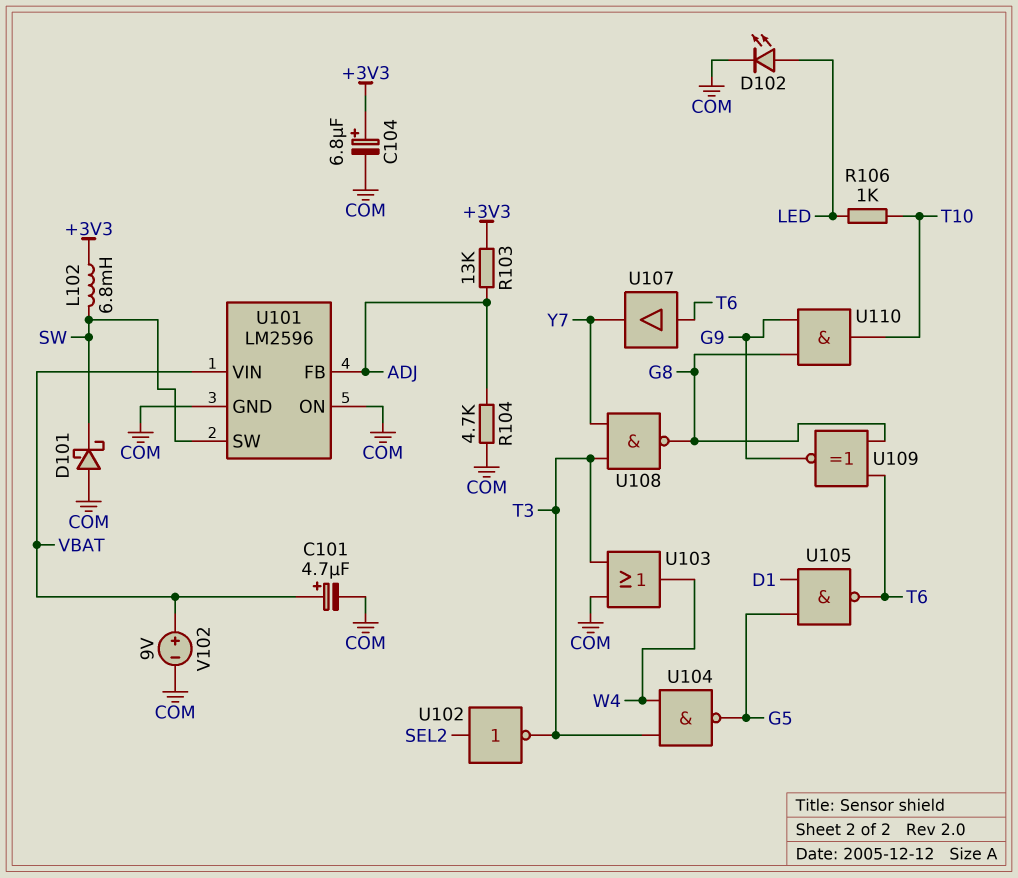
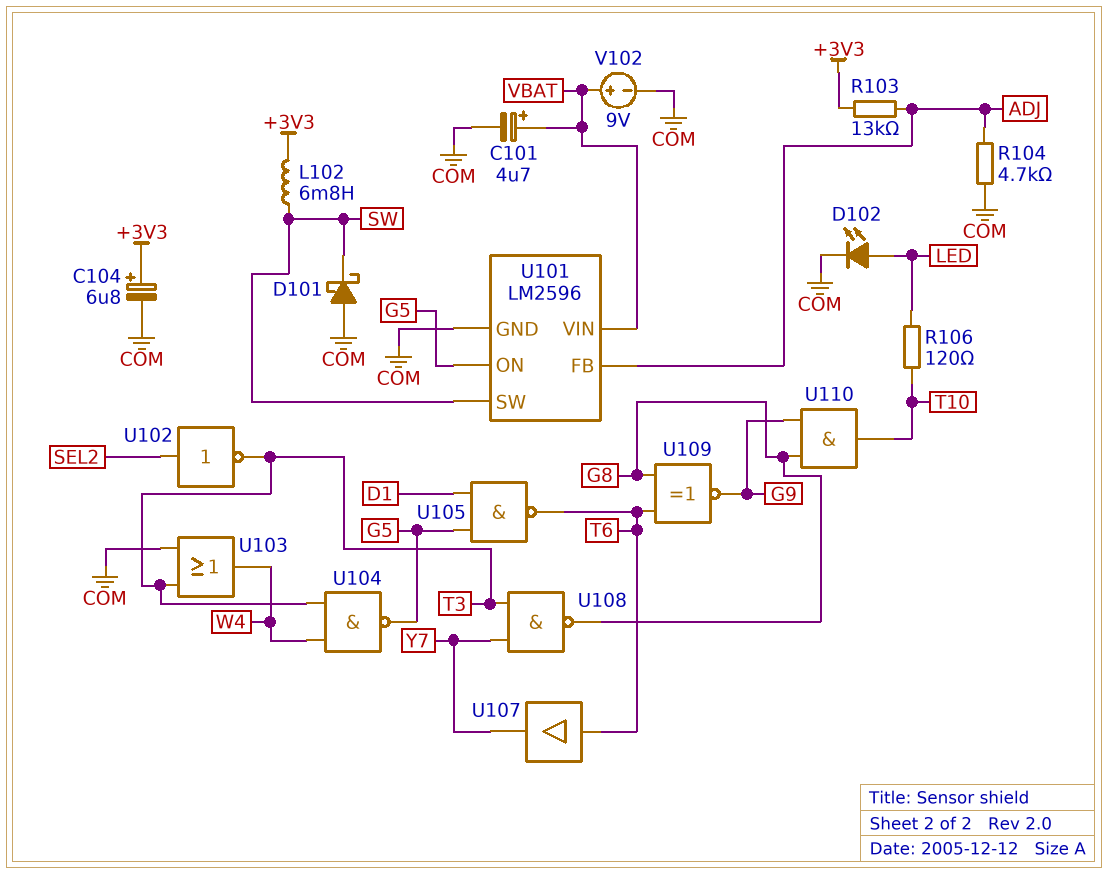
R106: 1k (LED, T10) -> 120 (LED, T10)
U101 pin ON: COM -> G5

